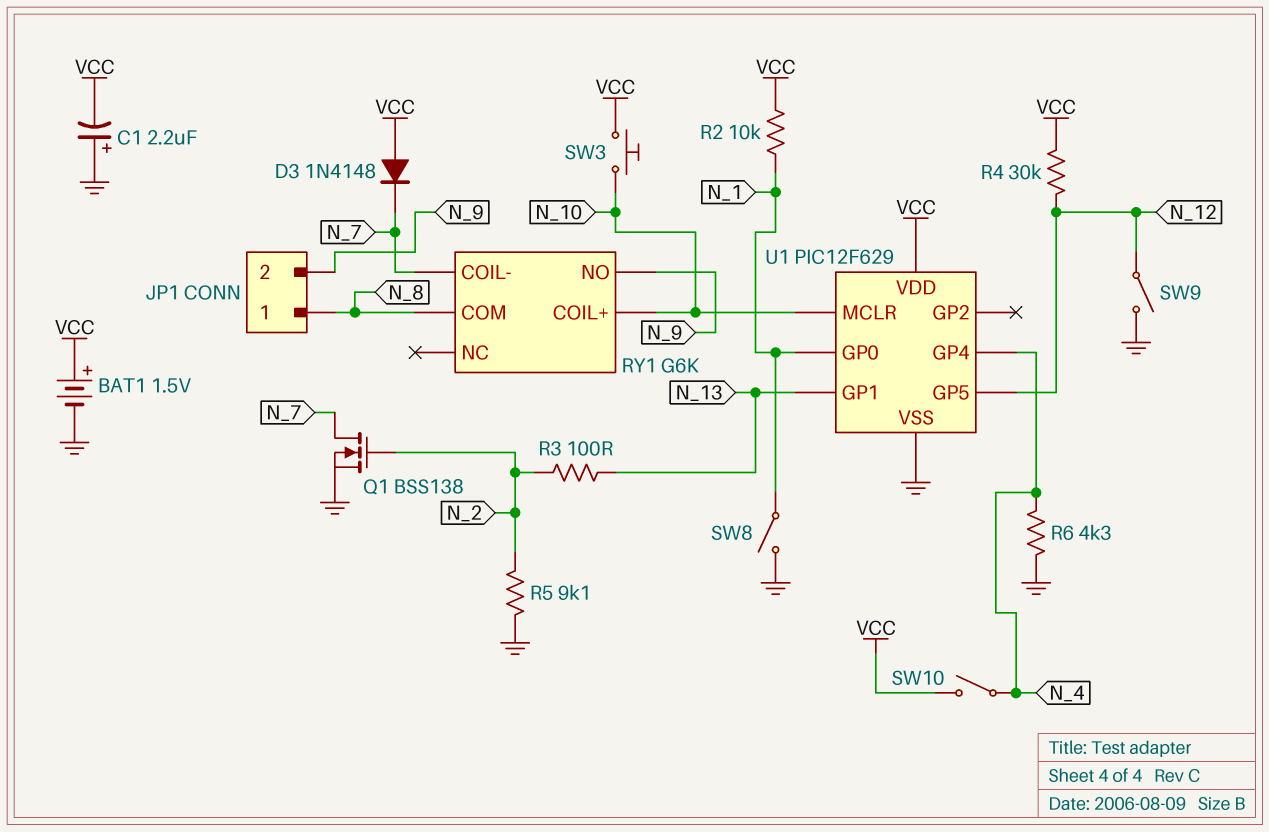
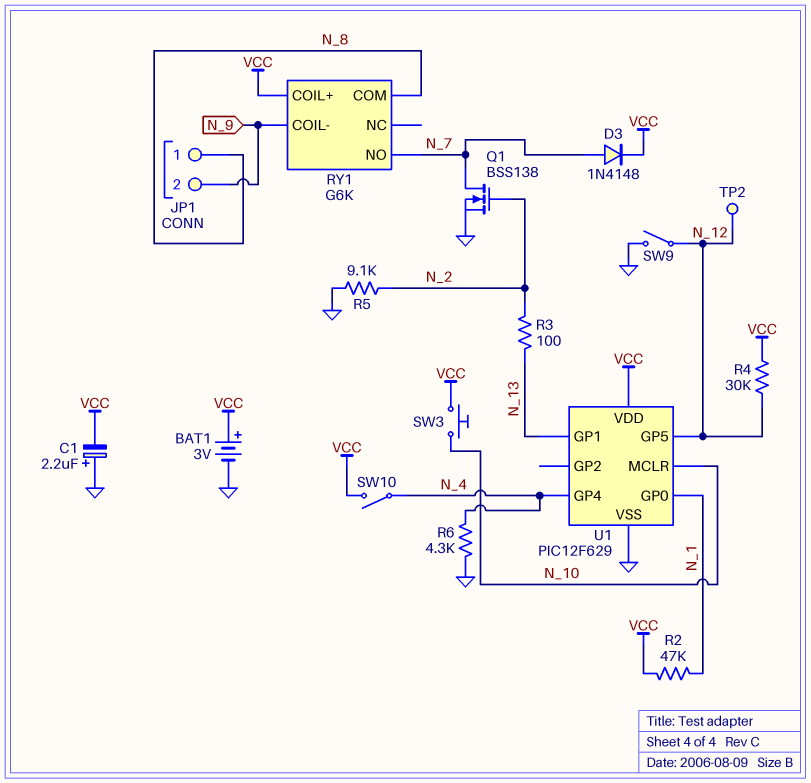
BAT1: 1.5V (plus VCC, minus GND) -> 3V (plus VCC, minus GND)
D3: diode 1N4148 (A VCC, K N_7) -> diode 1N4148 (A N_7, K VCC)
R2: 10k (N_1, VCC) -> 47k (N_1, VCC)
RY1 pin COIL+: N_10 -> VCC
RY1 pin COIL-: N_7 -> N_9
RY1 pin NO: N_9 -> N_7
SW8: switch (GND, N_1) -> none
TP2: none -> test point (N_12)

